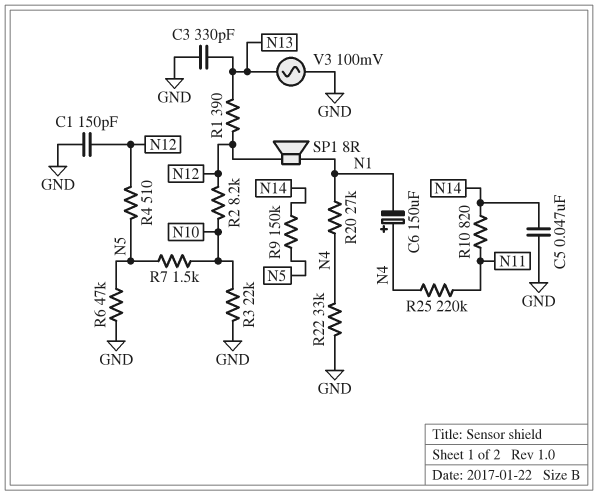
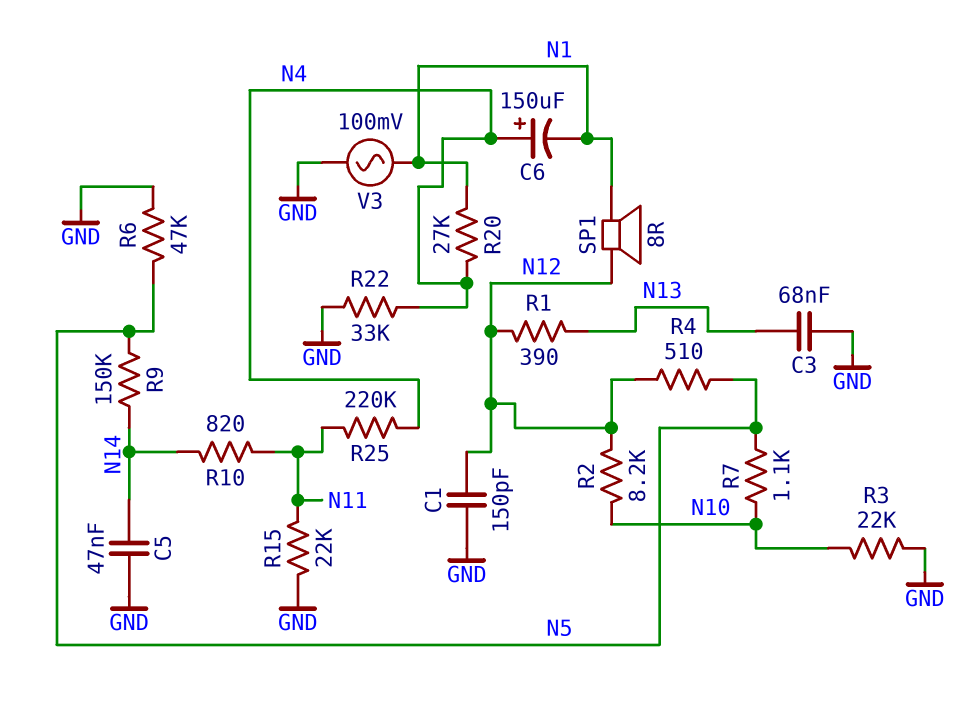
C3: 330pF (GND, N13) -> 68nF (GND, N13)
R7: 1.5k (N5, N10) -> 1.1k (N5, N10)
R15: none -> 22k (GND, N11)
V3: AC 100mV (GND, N13) -> AC 100mV (GND, N1)

